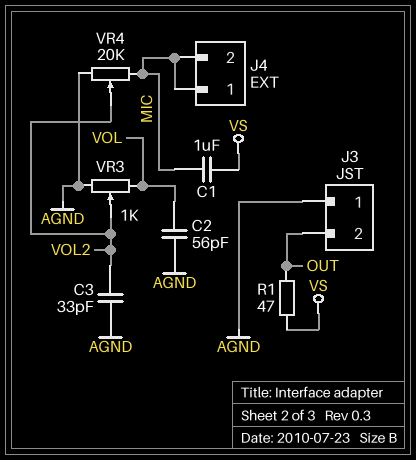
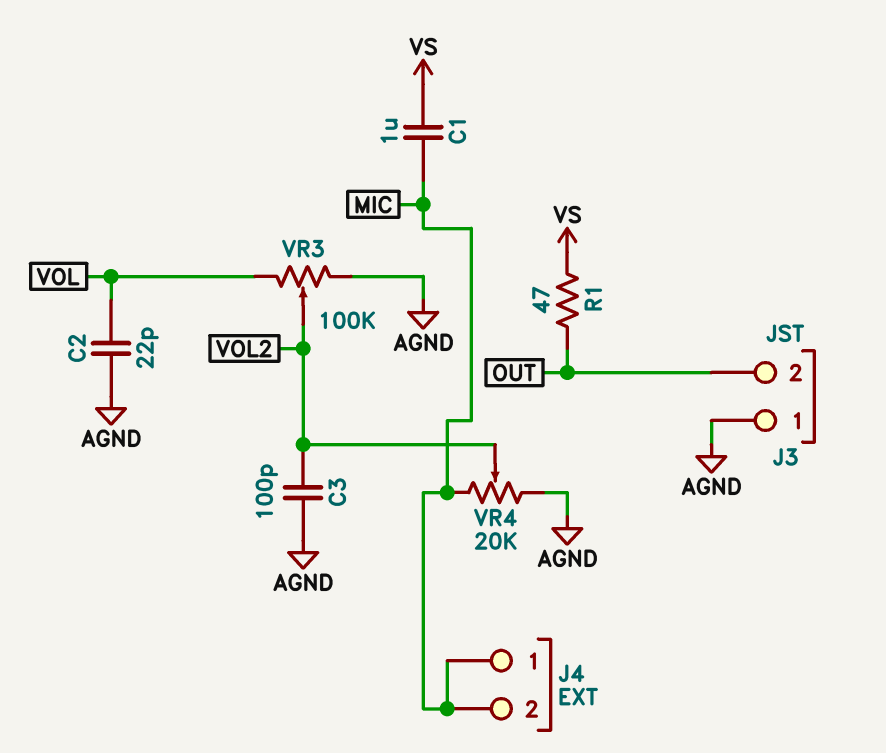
C2: 56pF (AGND, VOL) -> 22pF (AGND, VOL)
C3: 33pF (AGND, VOL2) -> 100pF (AGND, VOL2)
VR3: 1k (AGND, VOL, wiper VOL2) -> 100k (AGND, VOL, wiper VOL2)

